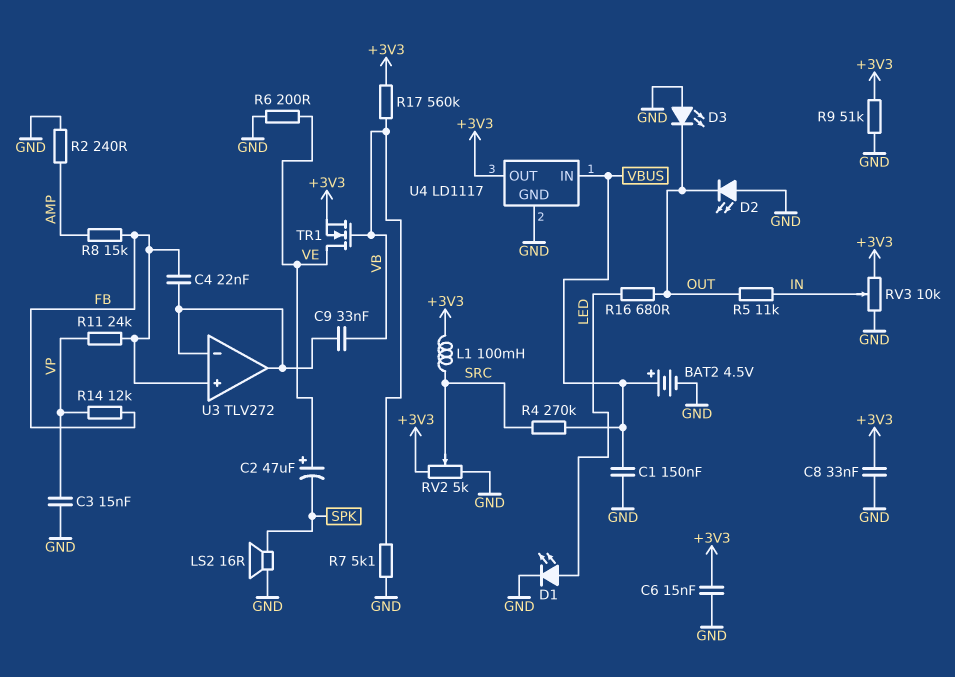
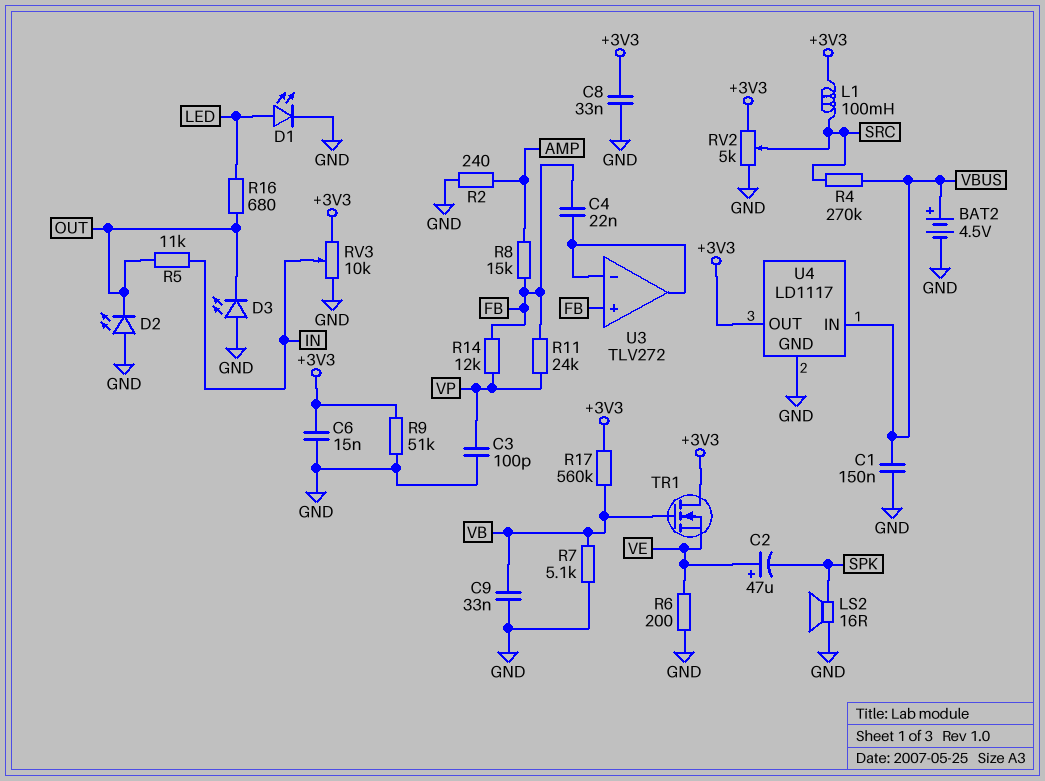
C3: 15nF (GND, VP) -> 100pF (GND, VP)
C9: 33nF (U3/in-, VB) -> 33nF (GND, VB)
TR1: NMOS (G VB, D VE, S +3V3) -> NMOS (G VB, D +3V3, S VE)

